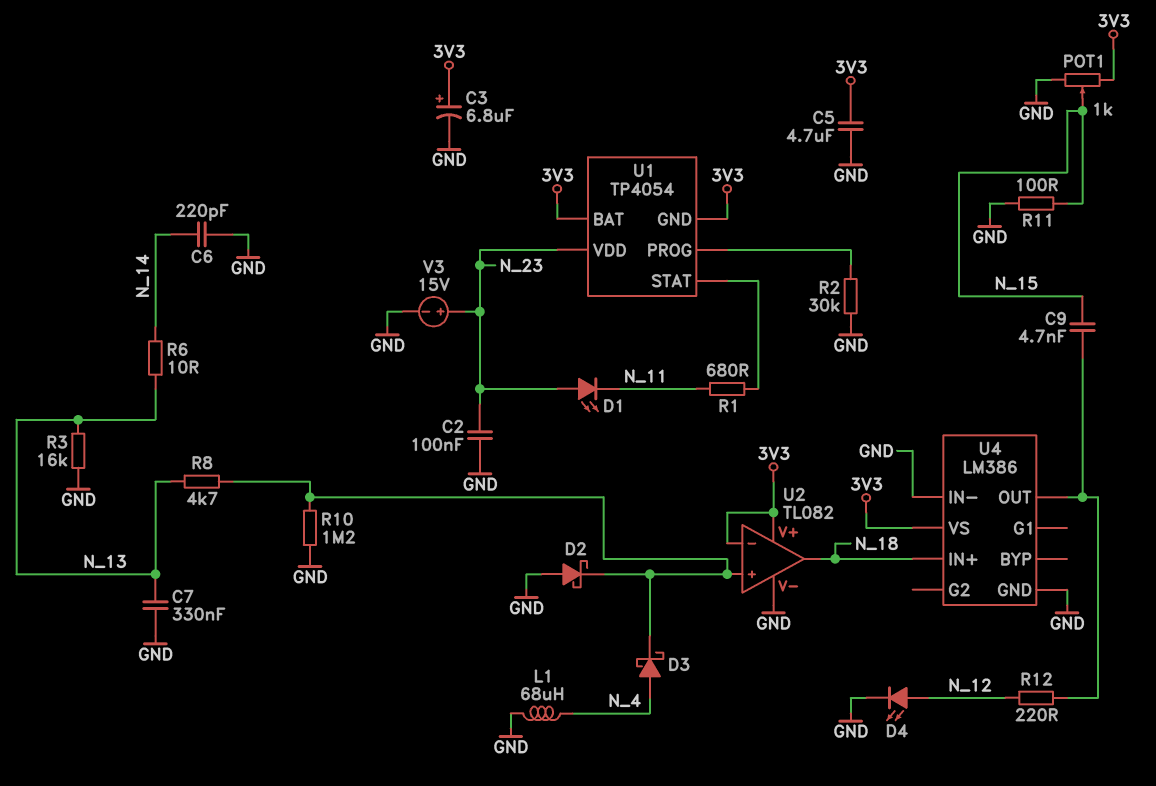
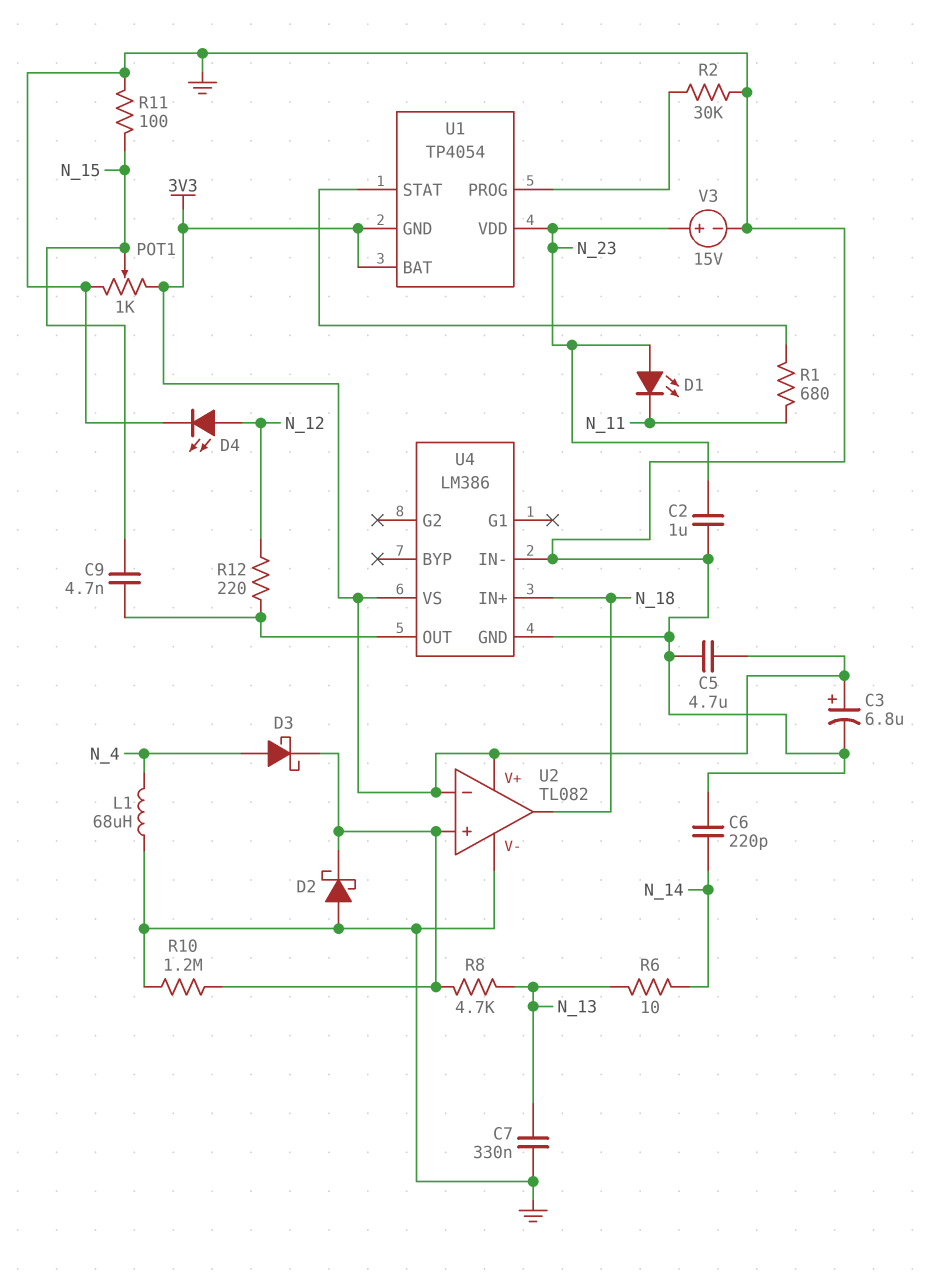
C2: 100nF (GND, N_23) -> 1uF (GND, N_23)
R3: 16k (GND, N_13) -> none

